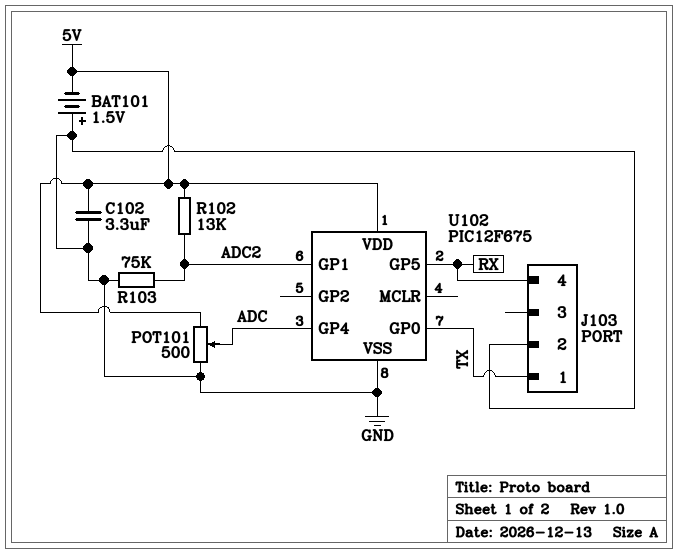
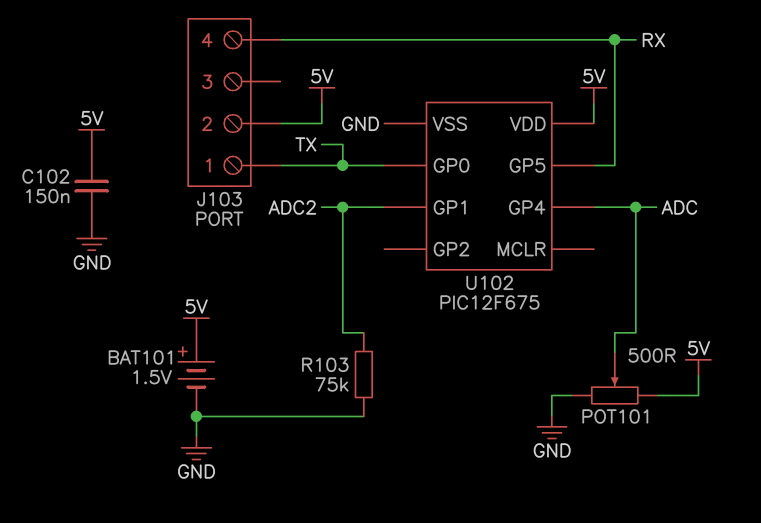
BAT101: 1.5V (plus GND, minus 5V) -> 1.5V (plus 5V, minus GND)
C102: 3.3uF (5V, GND) -> 150nF (5V, GND)
J103 pin 2: GND -> 5V
R102: 13k (5V, ADC2) -> none

